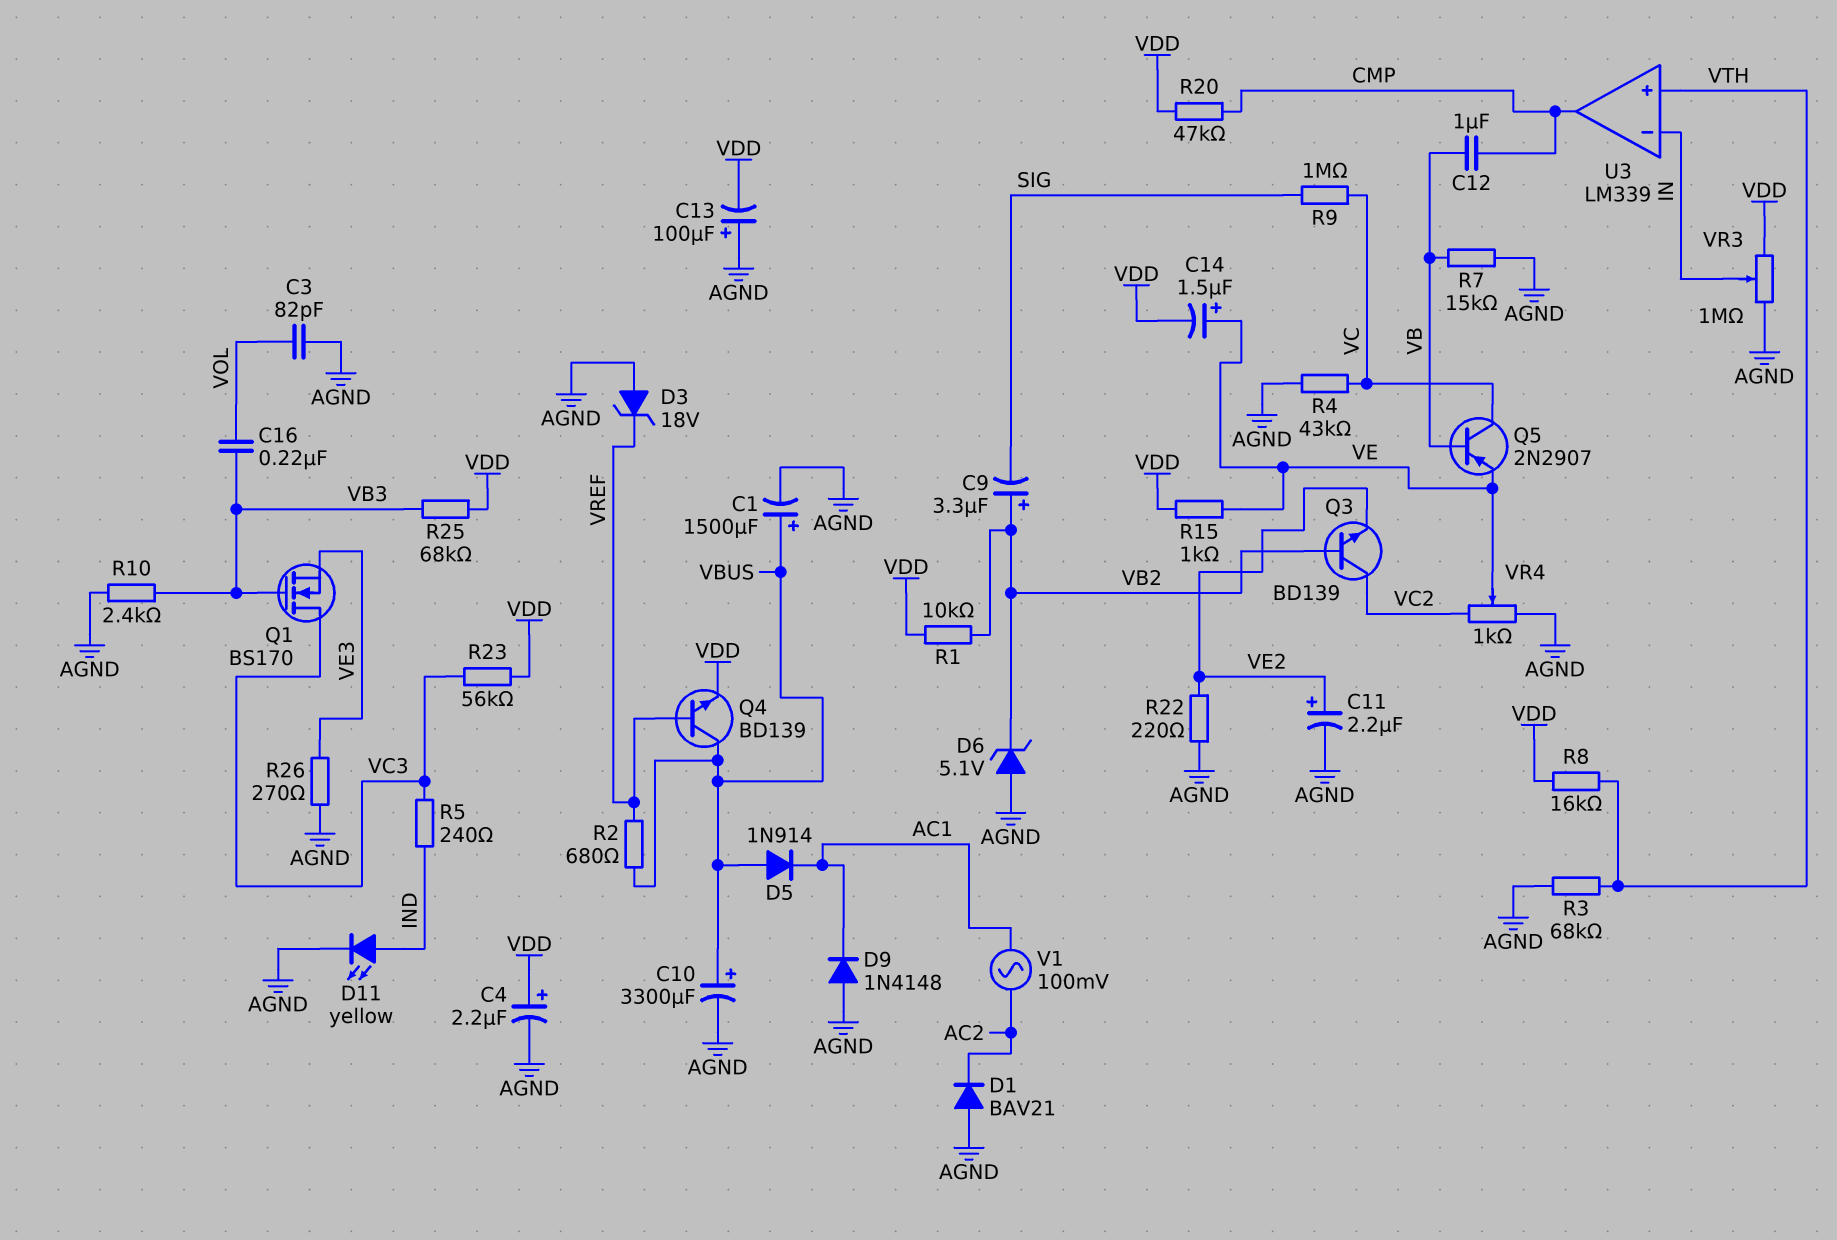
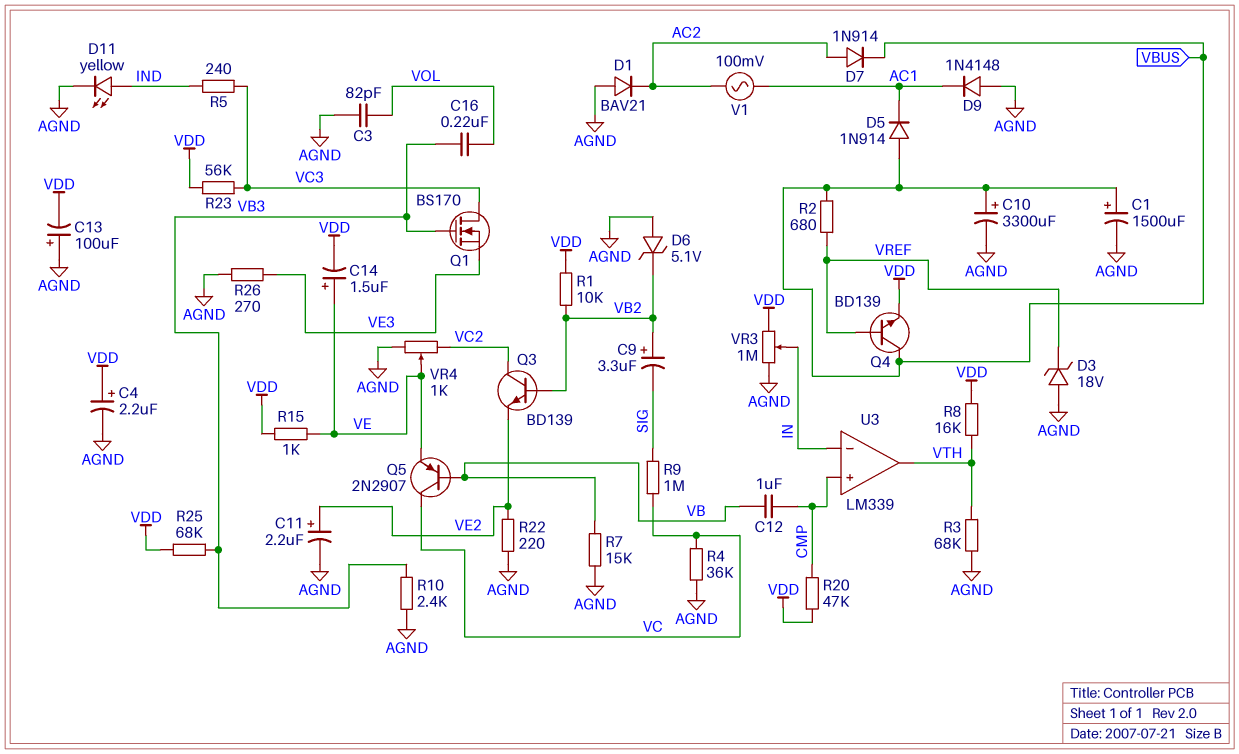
D7: none -> diode 1N914 (A AC2, K VBUS)
R4: 43k (AGND, VC) -> 36k (AGND, VC)
U3 pin in+: VTH -> CMP
U3 pin out: CMP -> VTH

